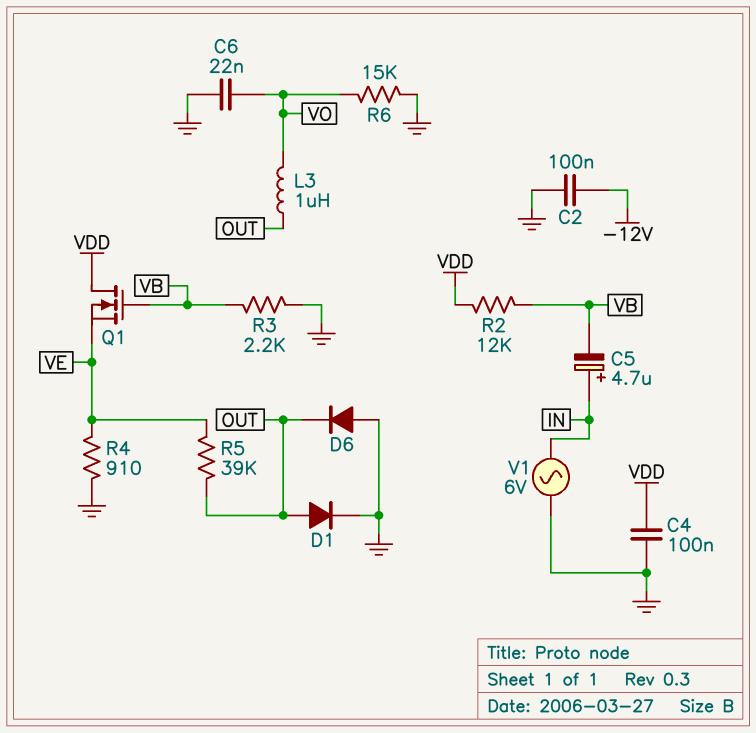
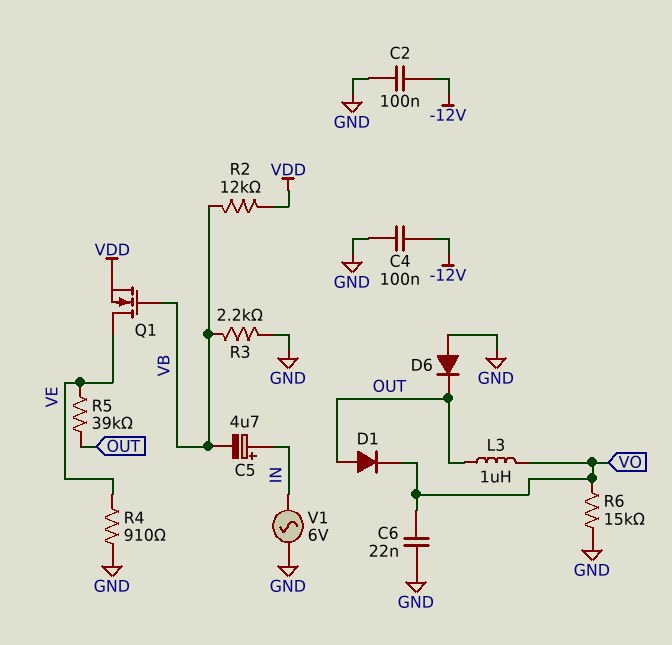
C4: 100nF (GND, VDD) -> 100nF (-12V, GND)
D1: diode (A OUT, K GND) -> diode (A OUT, K VO)
Q1: NMOS (G VB, D VDD, S VE) -> NMOS (G VB, D VE, S VDD)

